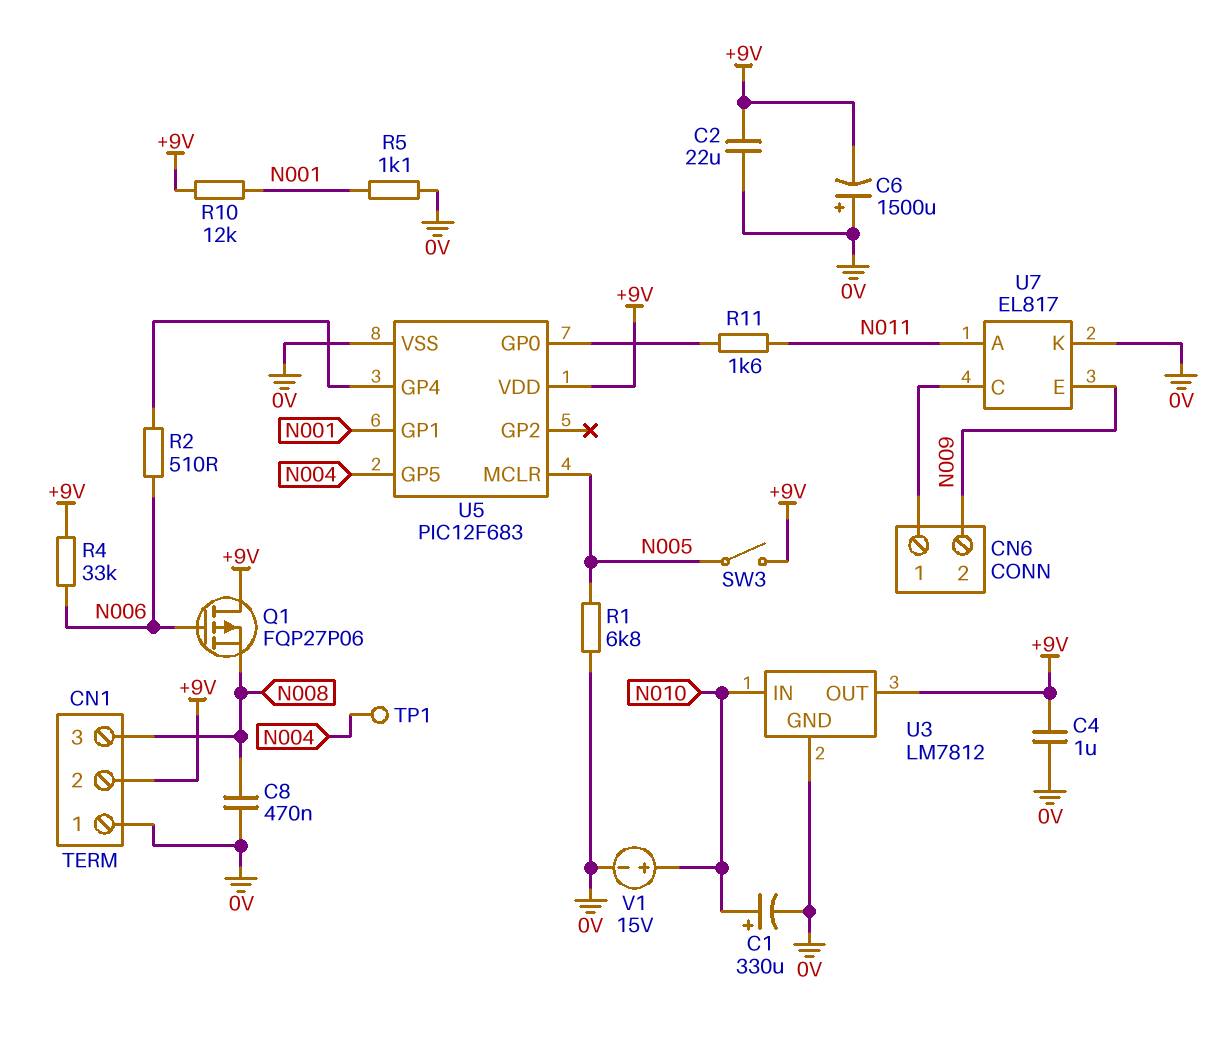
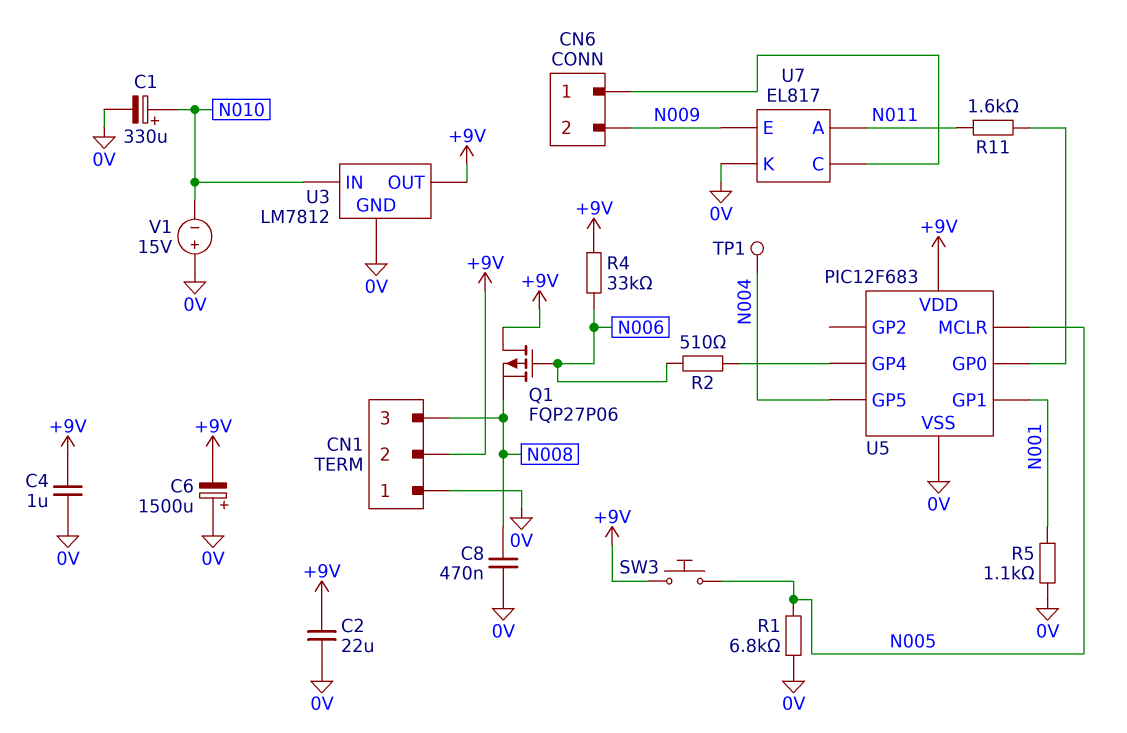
R10: 12k (+9V, N001) -> none
SW3: switch (+9V, N005) -> button (+9V, N005)
V1: 15V (plus N010, minus 0V) -> 15V (plus 0V, minus N010)

